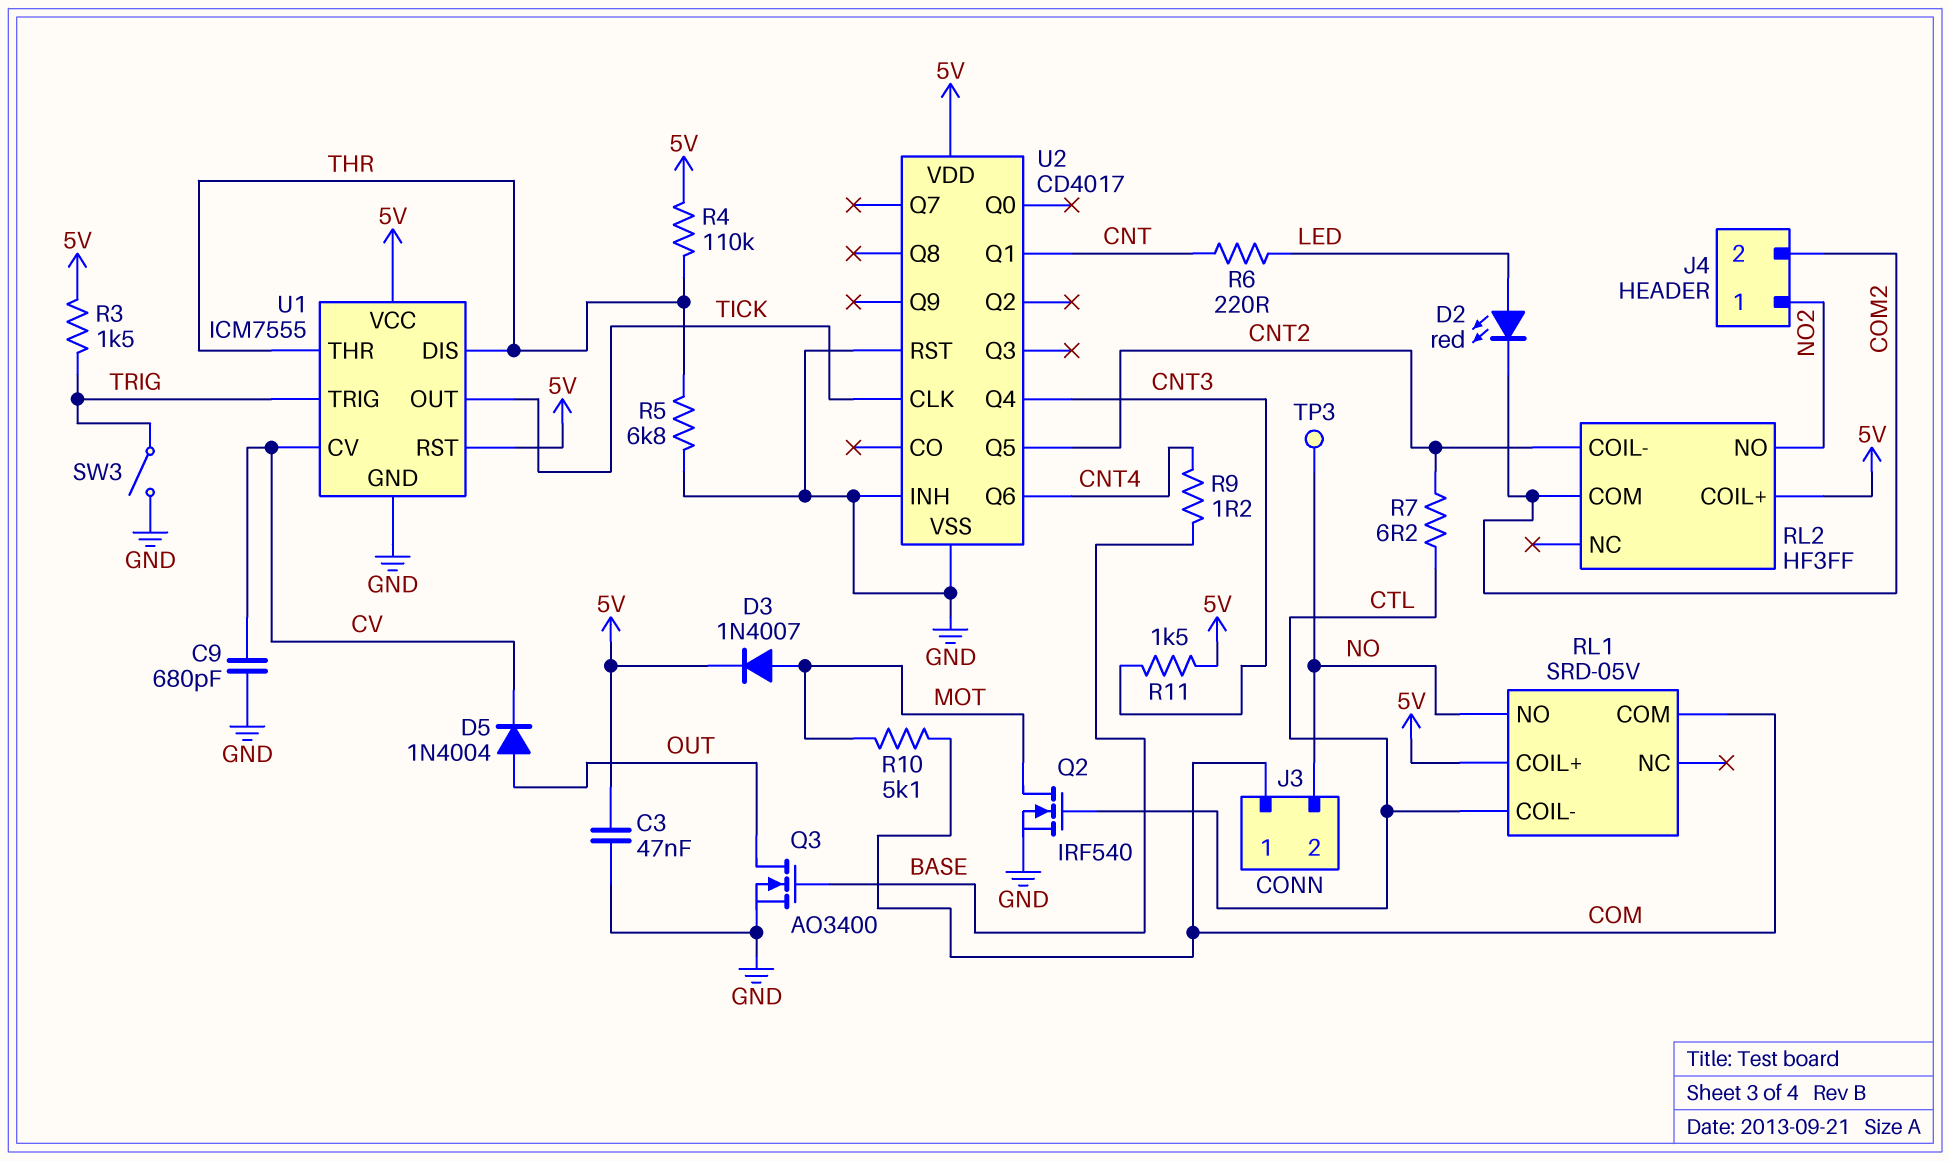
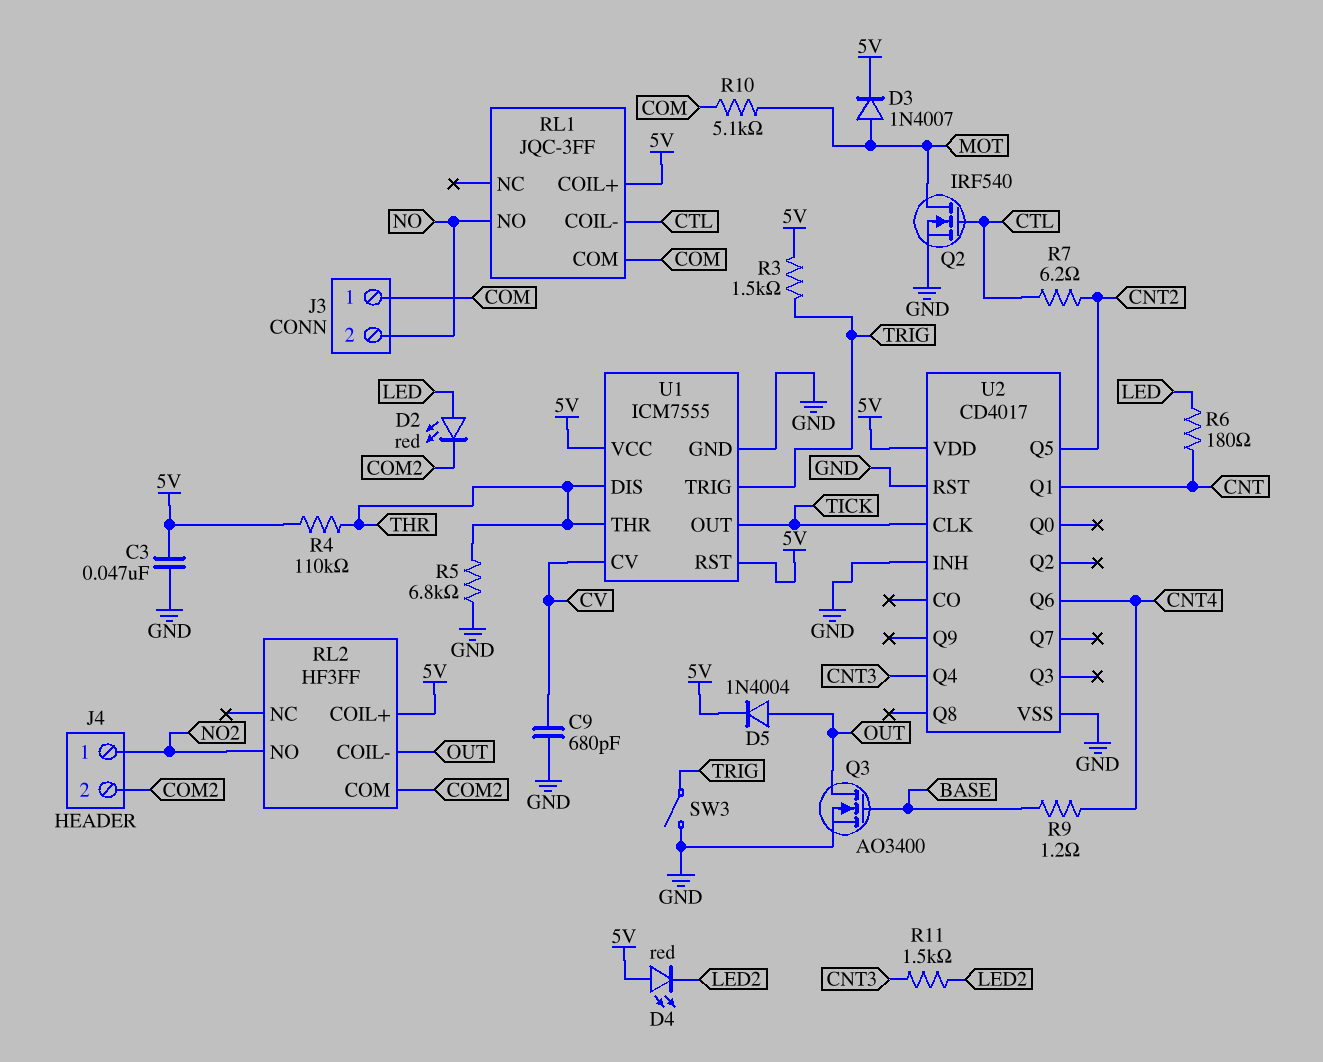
D4: none -> LED red (A 5V, K LED2)
D5: diode 1N4004 (A OUT, K CV) -> diode 1N4004 (A OUT, K 5V)
R6: 220 (CNT, LED) -> 180 (CNT, LED)
R11: 1.5k (5V, CNT3) -> 1.5k (CNT3, LED2)
RL1: SRD-05V -> JQC-3FF
RL2 pin COIL-: CNT2 -> OUT
TP3: test point (NO) -> none

